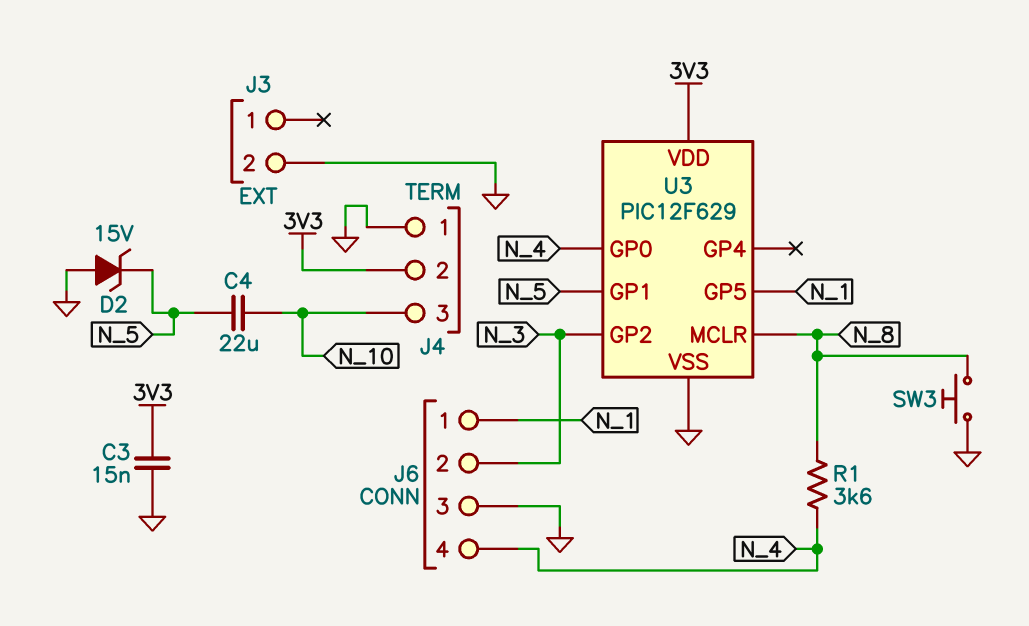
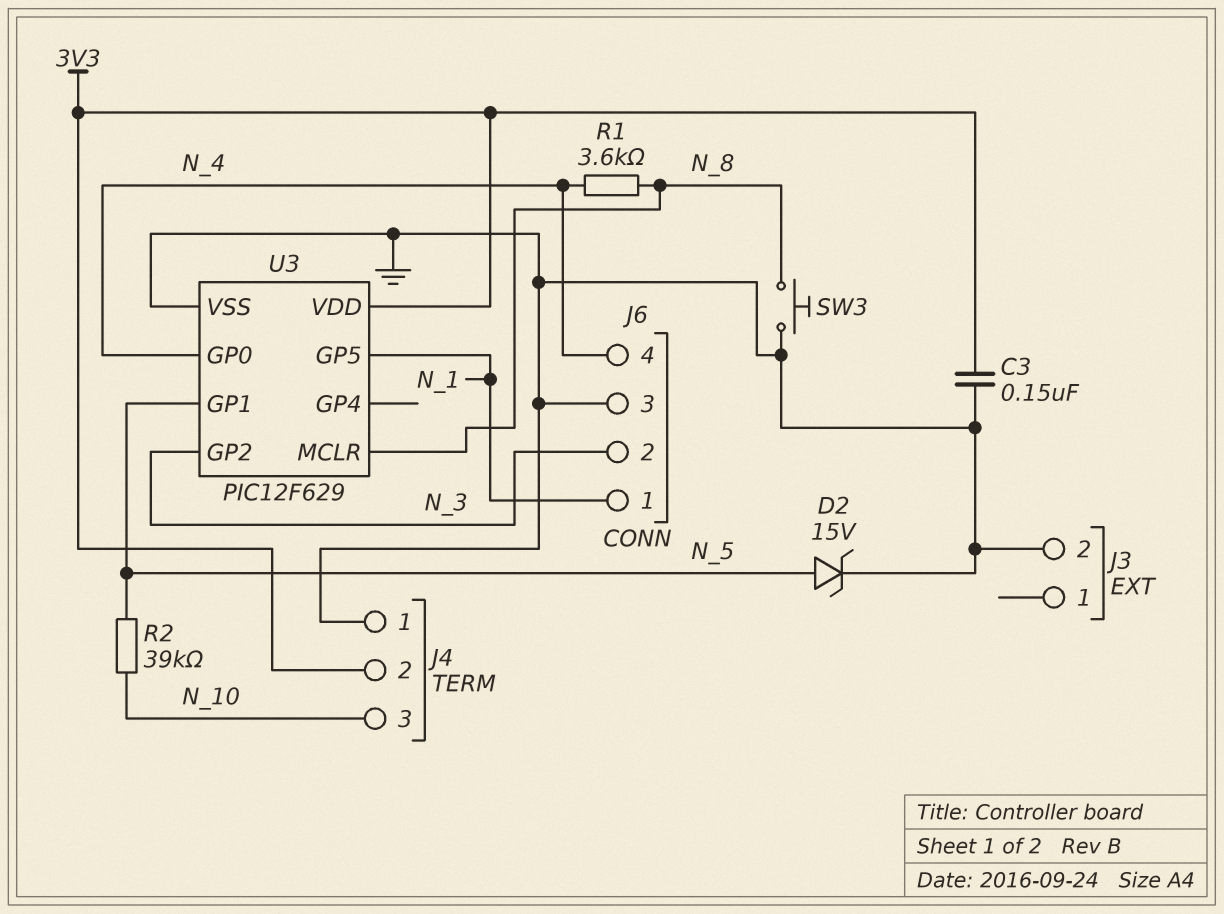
C3: 15nF (3V3, GND) -> 150nF (3V3, GND)
C4: 22uF (N_5, N_10) -> none
D2: zener 15V (A GND, K N_5) -> zener 15V (A N_5, K GND)
R2: none -> 39k (N_5, N_10)

